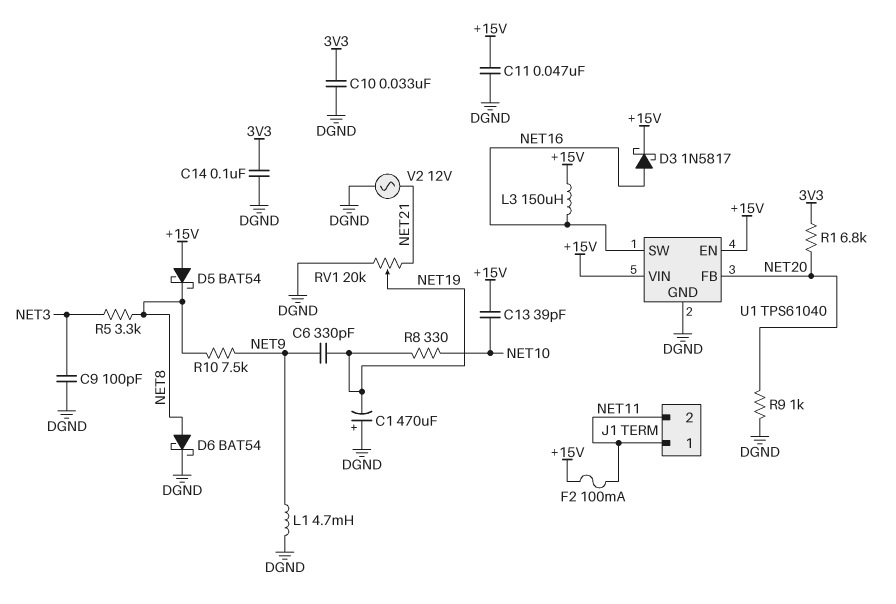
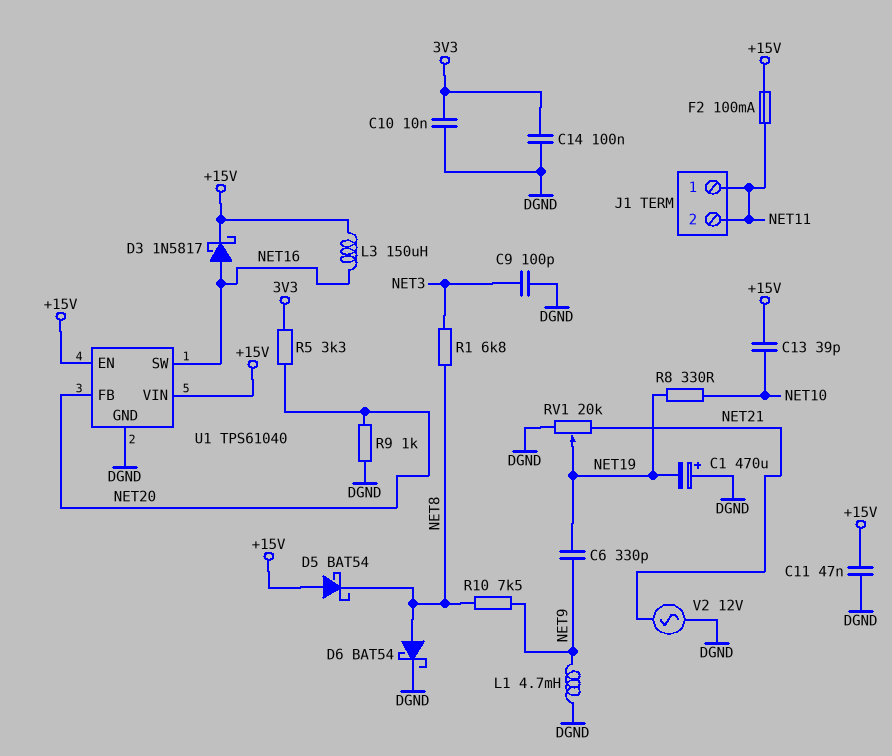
C10: 33nF (3V3, DGND) -> 10nF (3V3, DGND)
R1: 6.8k (3V3, NET20) -> 6.8k (NET3, NET8)
R5: 3.3k (NET3, NET8) -> 3.3k (3V3, NET20)

